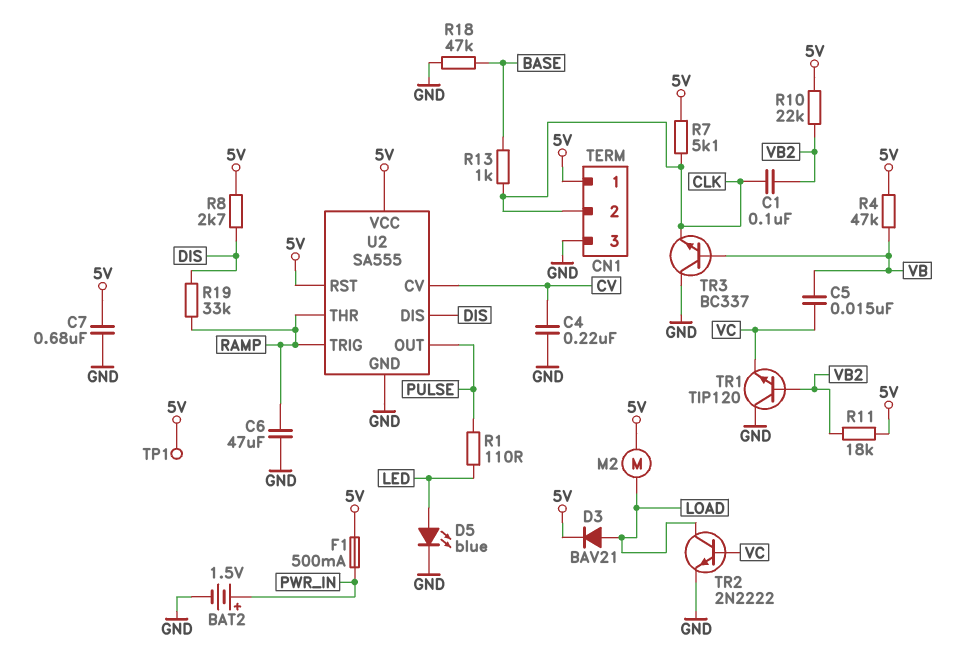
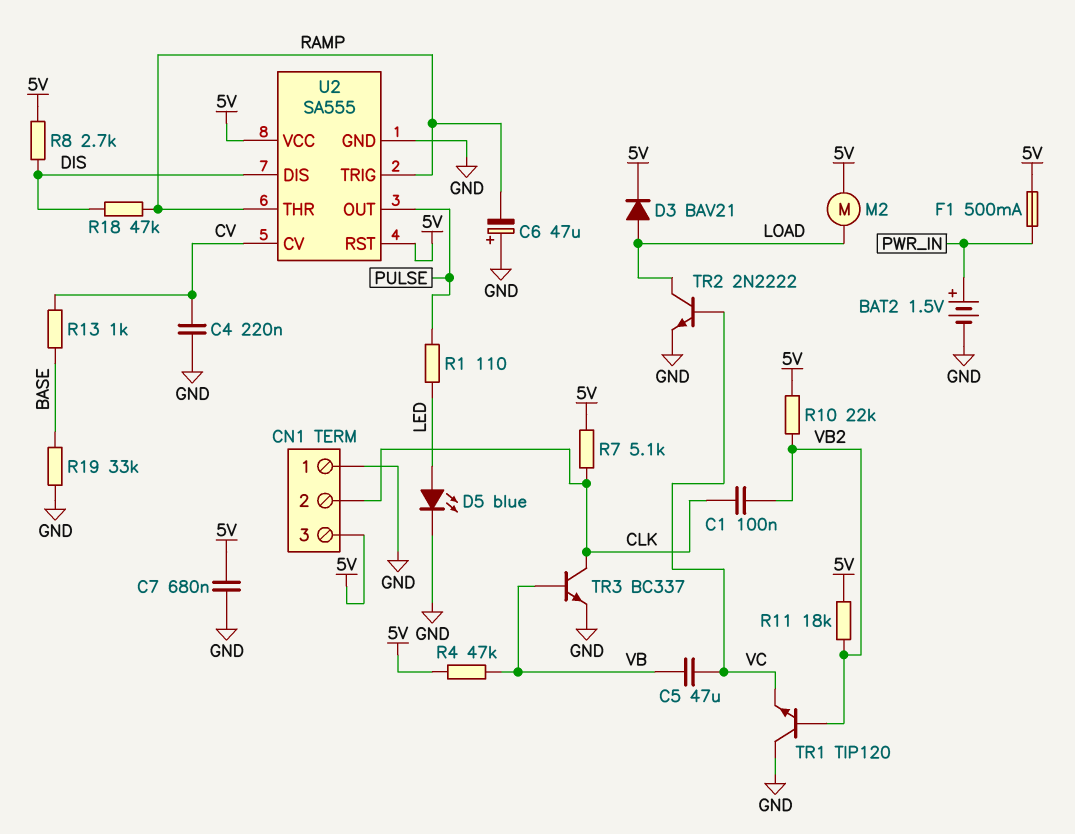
C5: 15nF (VB, VC) -> 47uF (VB, VC)
C6: 47uF (GND, RAMP) -> 47uF (plus GND, minus RAMP)
CN1 pin 1: 5V -> GND
CN1 pin 3: GND -> 5V
R13: 1k (BASE, CLK) -> 1k (BASE, CV)
R18: 47k (BASE, GND) -> 47k (DIS, RAMP)
R19: 33k (DIS, RAMP) -> 33k (BASE, GND)
TP1: test point (5V) -> none
TR3: NPN BC337 (B VB, C GND, E CLK) -> NPN BC337 (B VB, C CLK, E GND)

